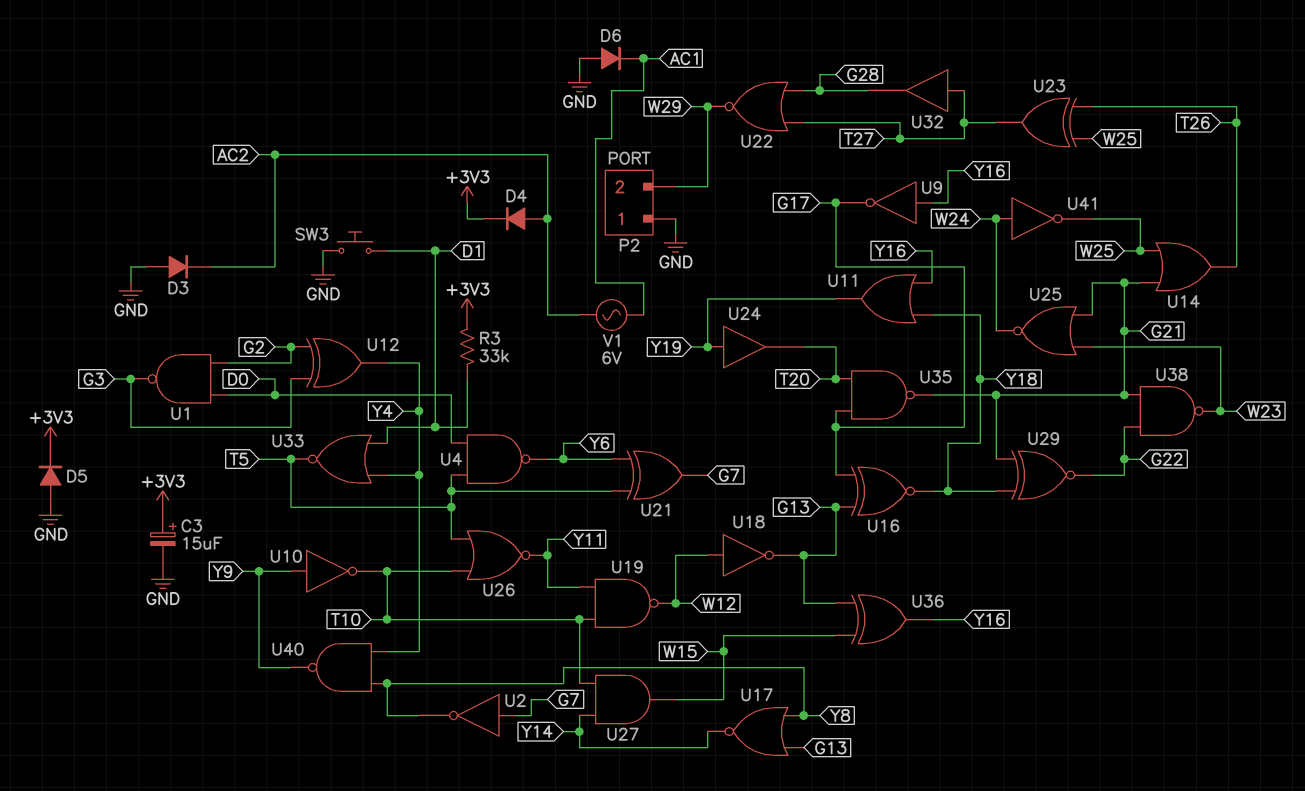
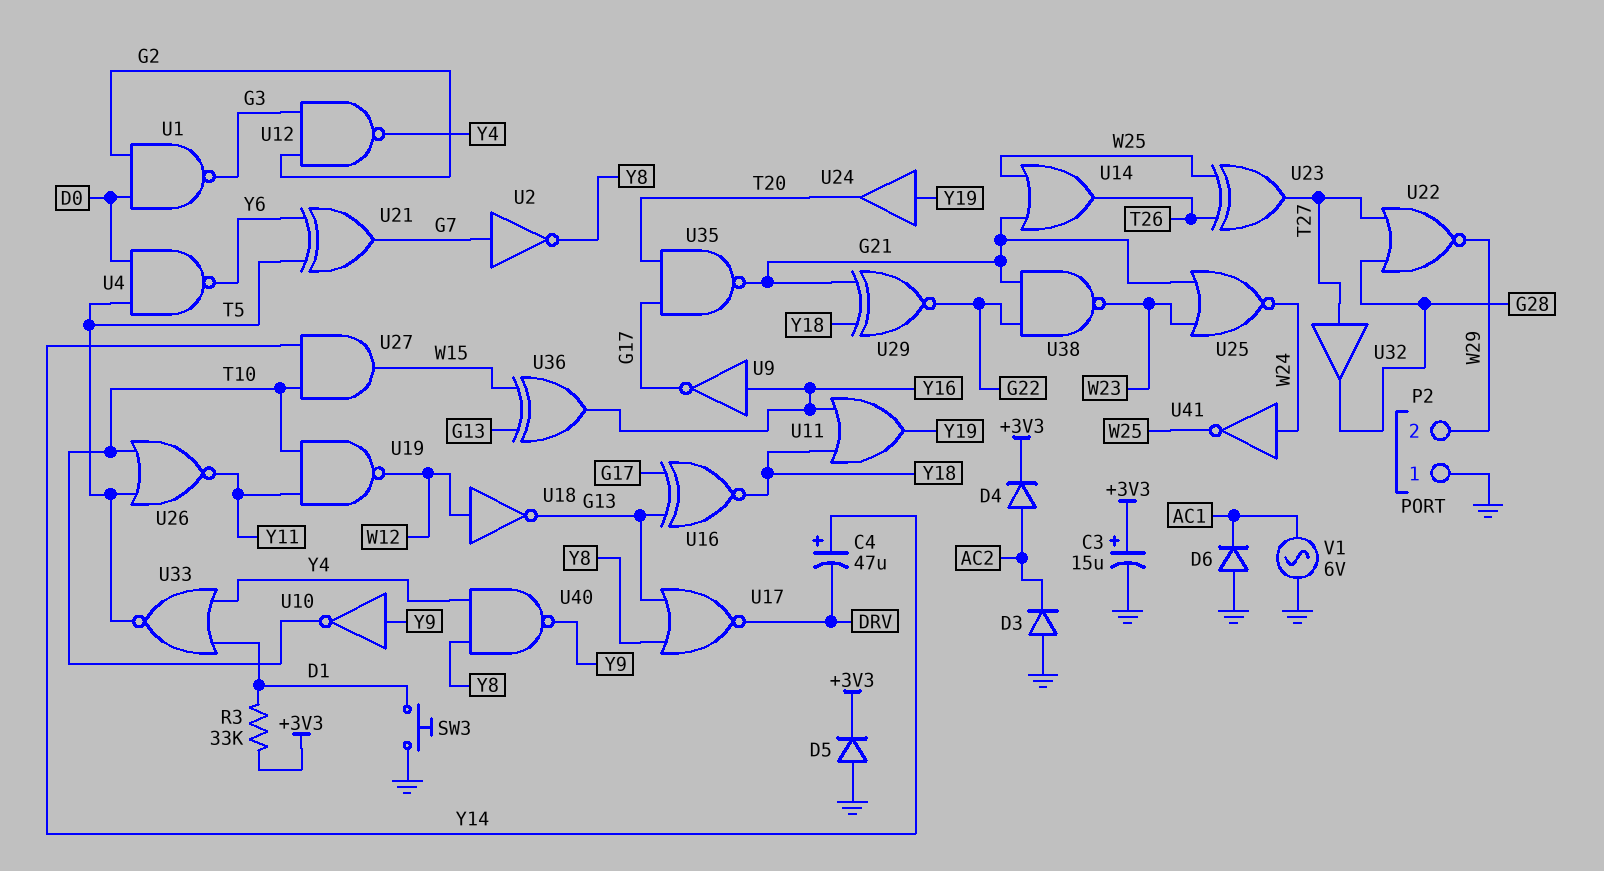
C4: none -> 47uF (plus Y14, minus DRV)
U12: XOR (in G2, in G3, out Y4) -> NAND (in G2, in G3, out Y4)
U17: NOR (in G13, in Y8, out Y14) -> NOR (in G13, in Y8, out DRV)
V1: AC 6V (AC1, AC2) -> AC 6V (AC1, GND)

